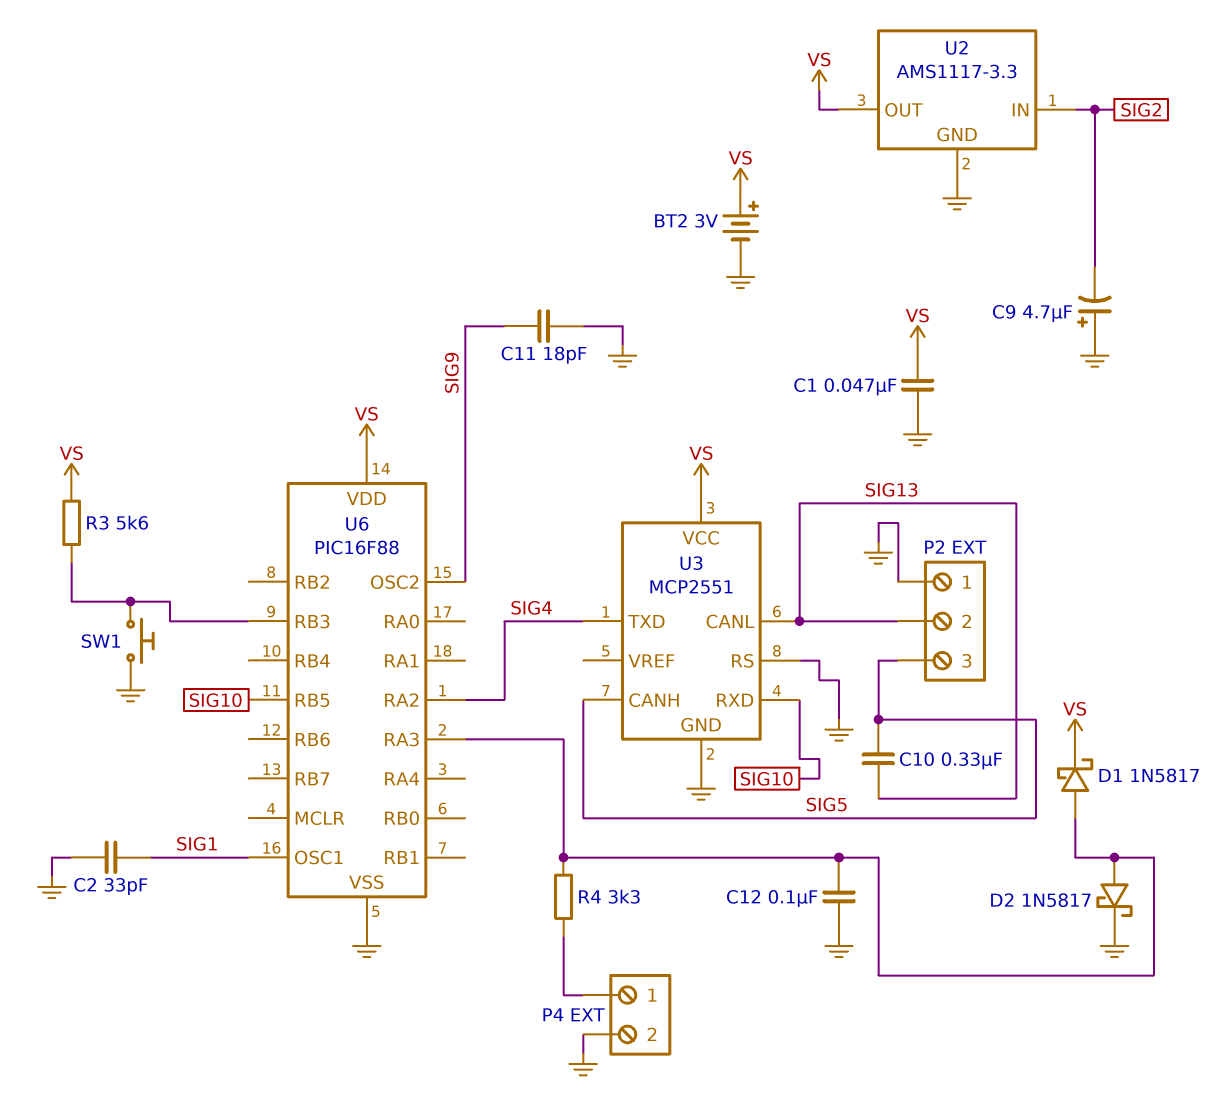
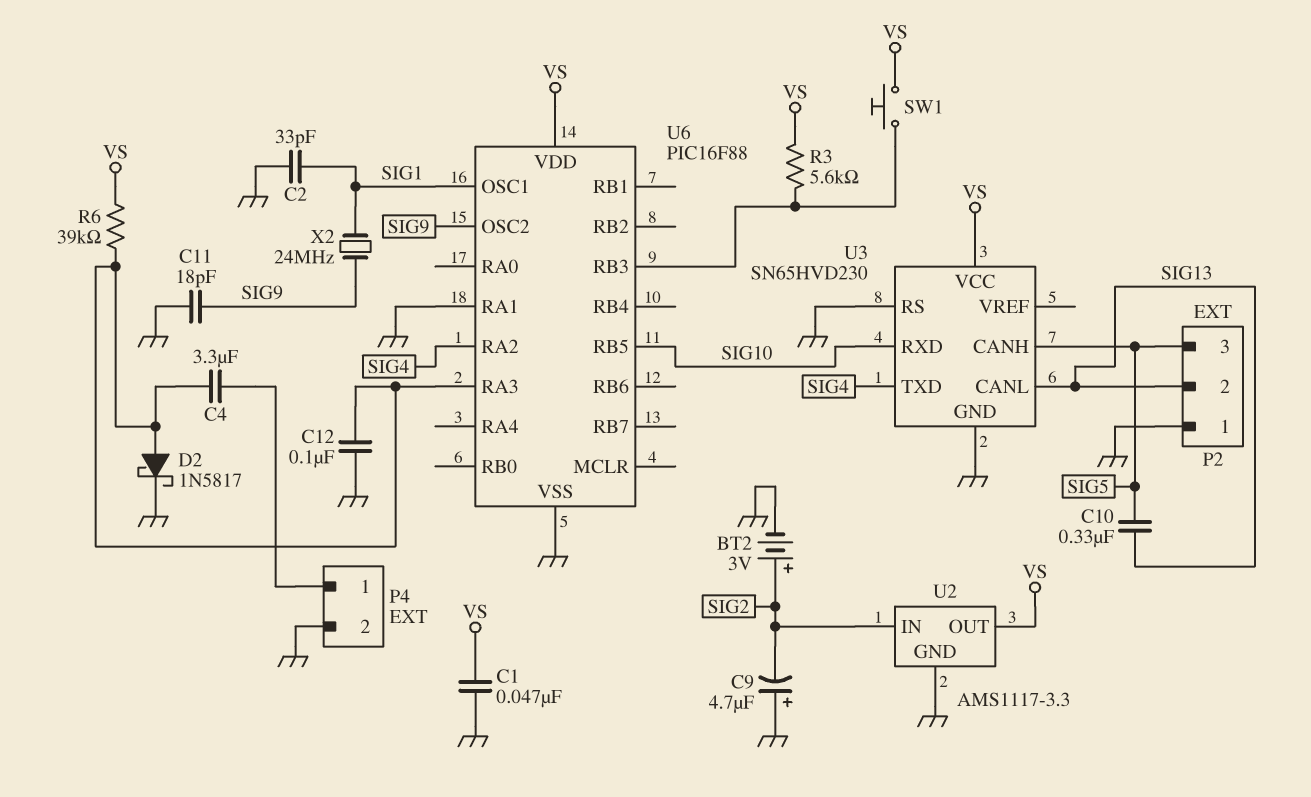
BT2: 3V (plus VS, minus GND) -> 3V (plus SIG2, minus GND)
C4: none -> 3.3uF (P4/1, U6/RA3)
D1: schottky 1N5817 (A U6/RA3, K VS) -> none
R4: 3.3k (P4/1, U6/RA3) -> none
R6: none -> 39k (U6/RA3, VS)
SW1: button (GND, U6/RB3) -> button (U6/RB3, VS)
U3: MCP2551 -> SN65HVD230
U6 pin RA1: none -> GND
X2: none -> 24MHz (SIG1, SIG9)

